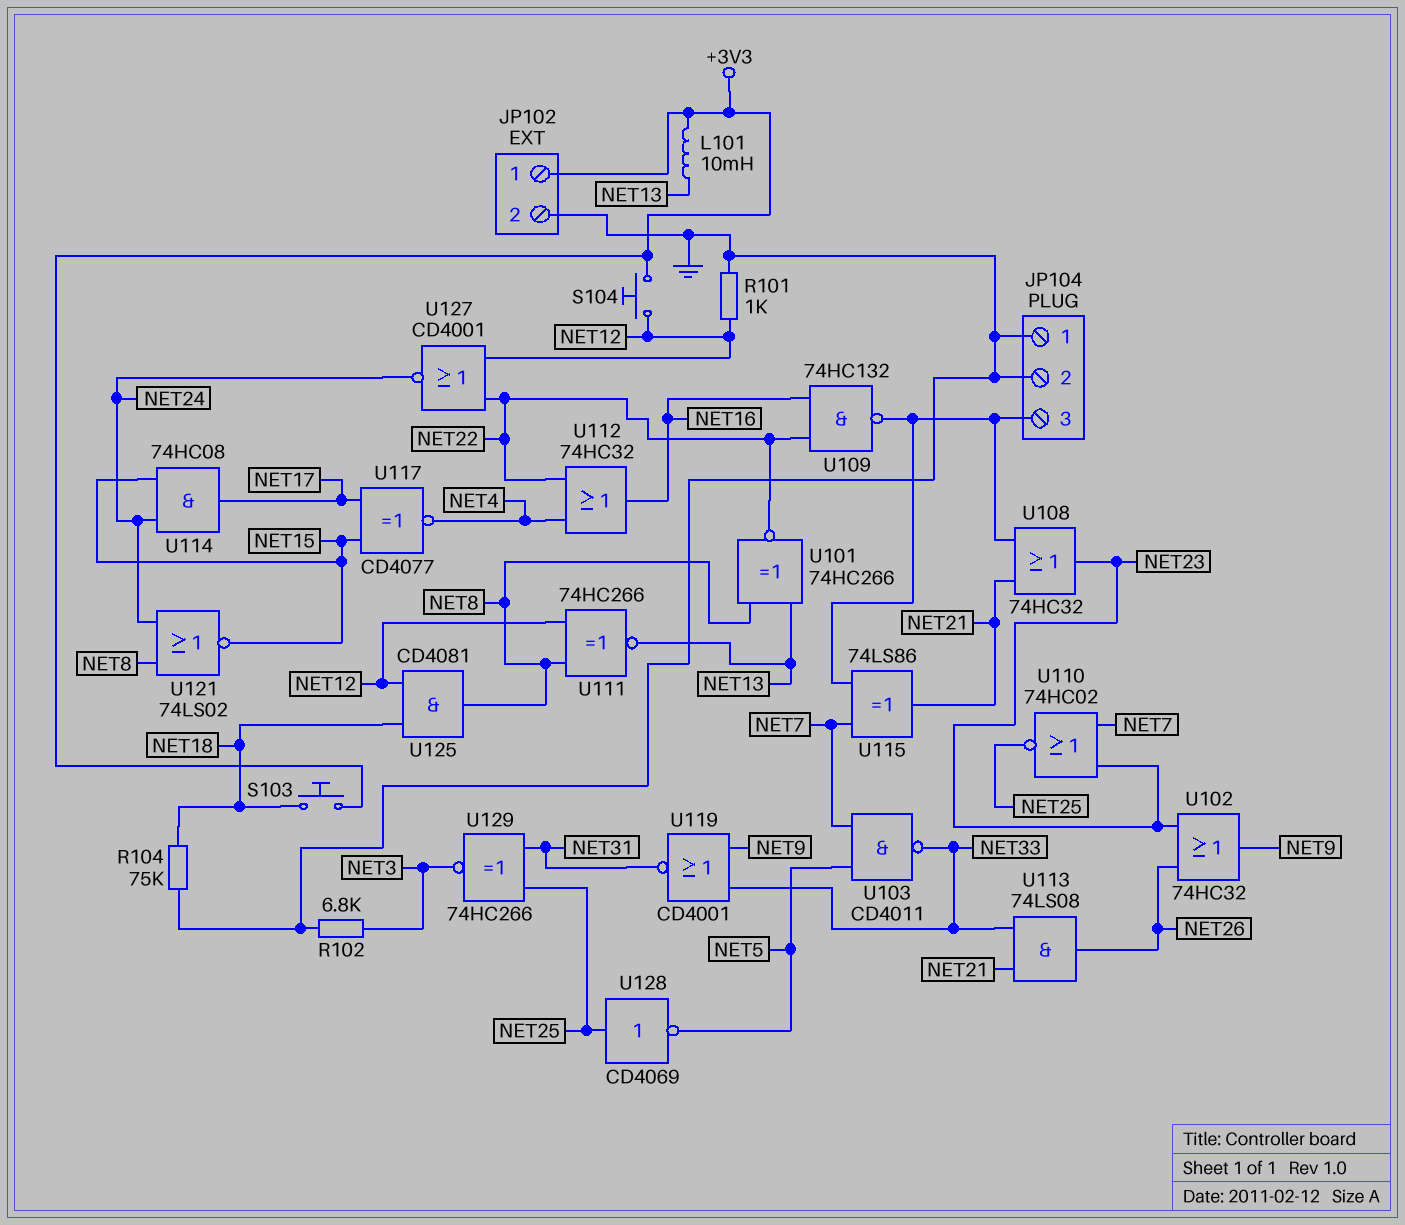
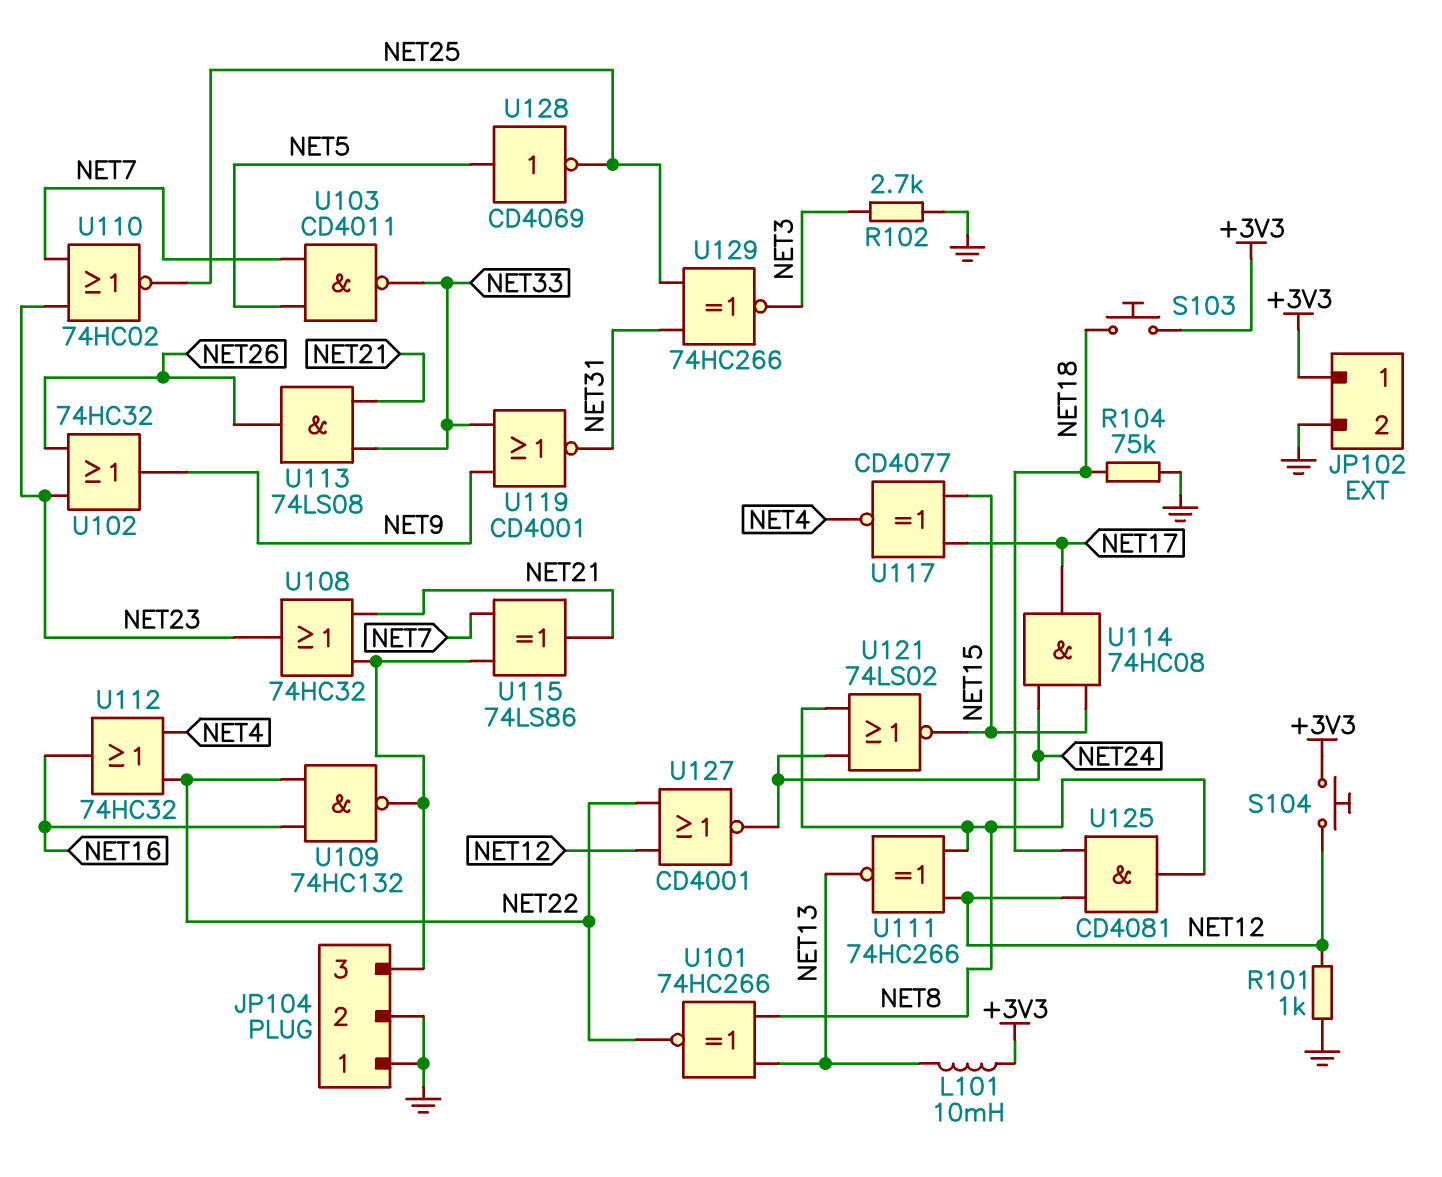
R102: 6.8k (GND, NET3) -> 2.7k (GND, NET3)
U128: NOT CD4069 (in NET25, out NET5) -> NOT CD4069 (in NET5, out NET25)

